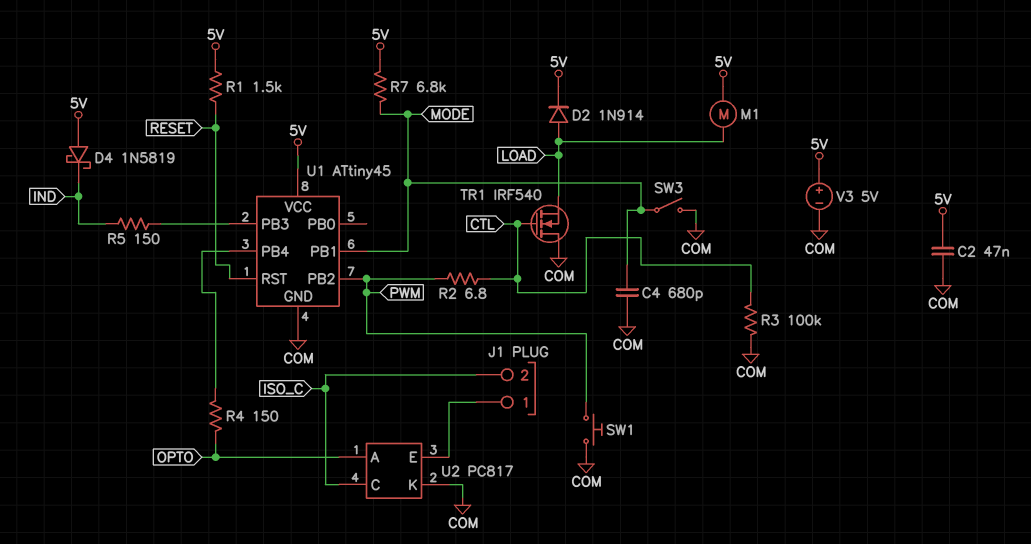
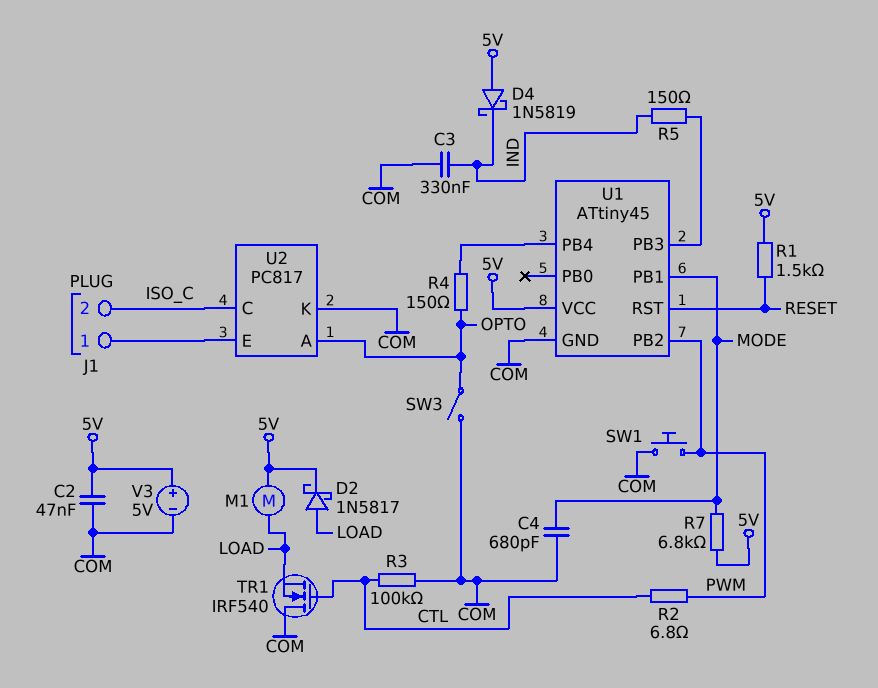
C3: none -> 330nF (COM, IND)
D2: diode 1N914 (A LOAD, K 5V) -> schottky 1N5817 (A LOAD, K 5V)
SW3: switch (COM, MODE) -> switch (COM, OPTO)

